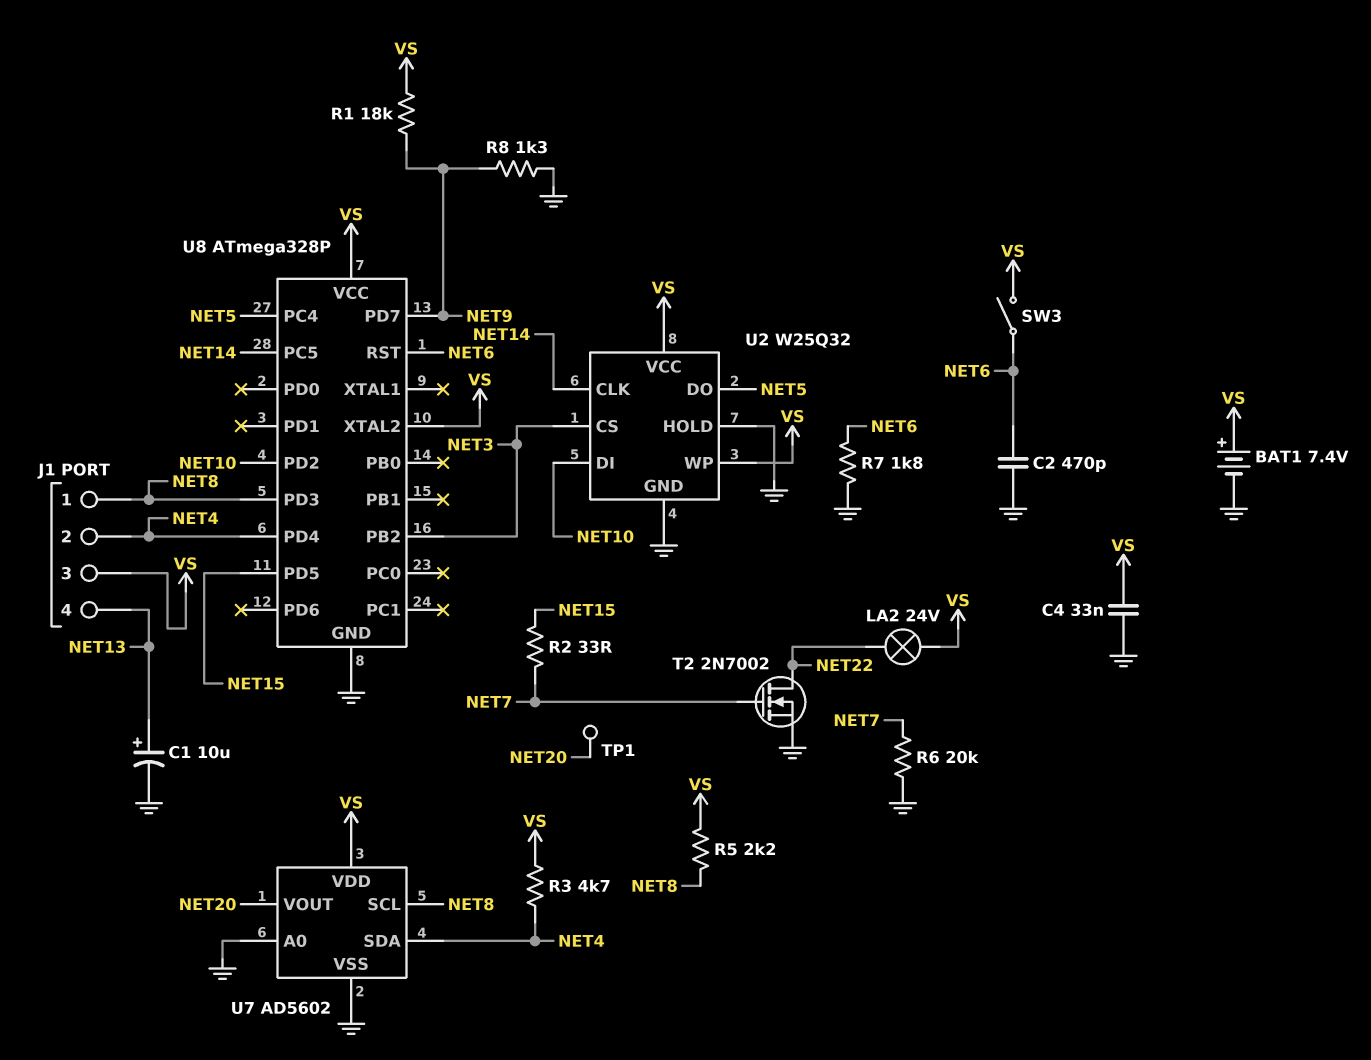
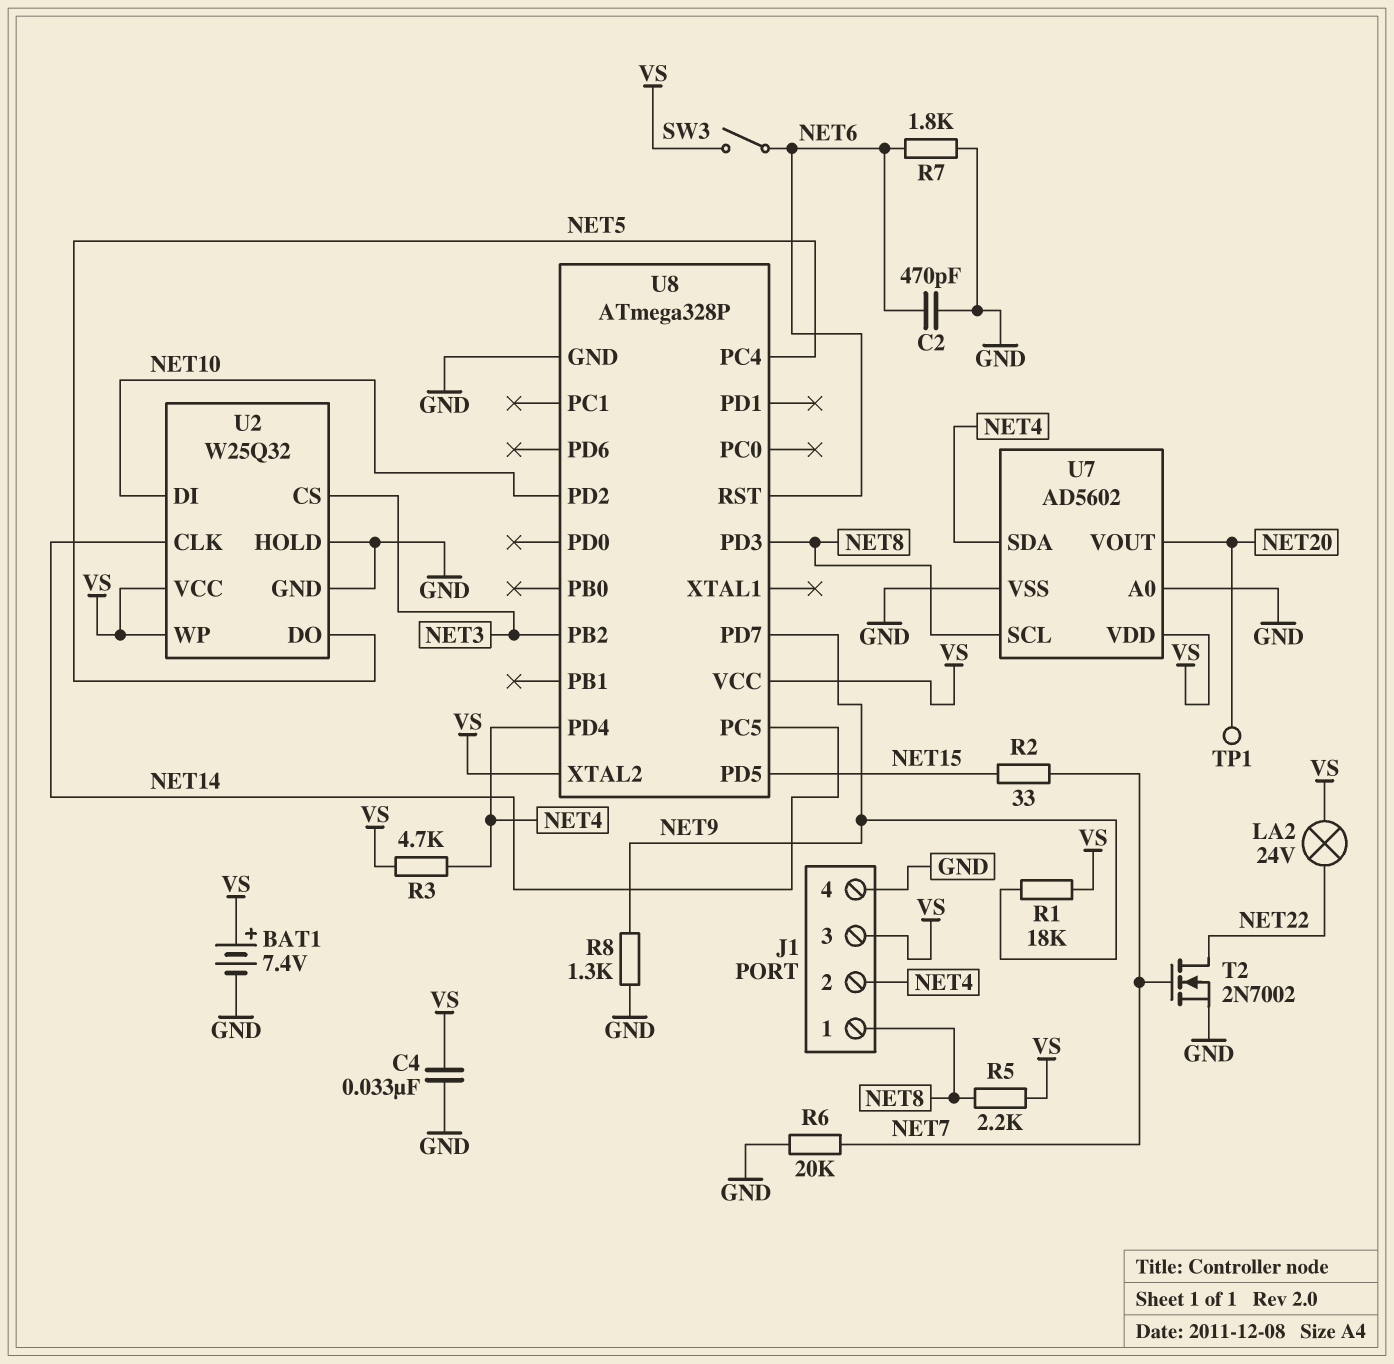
C1: 10uF (plus NET13, minus GND) -> none
J1 pin 4: NET13 -> GND

